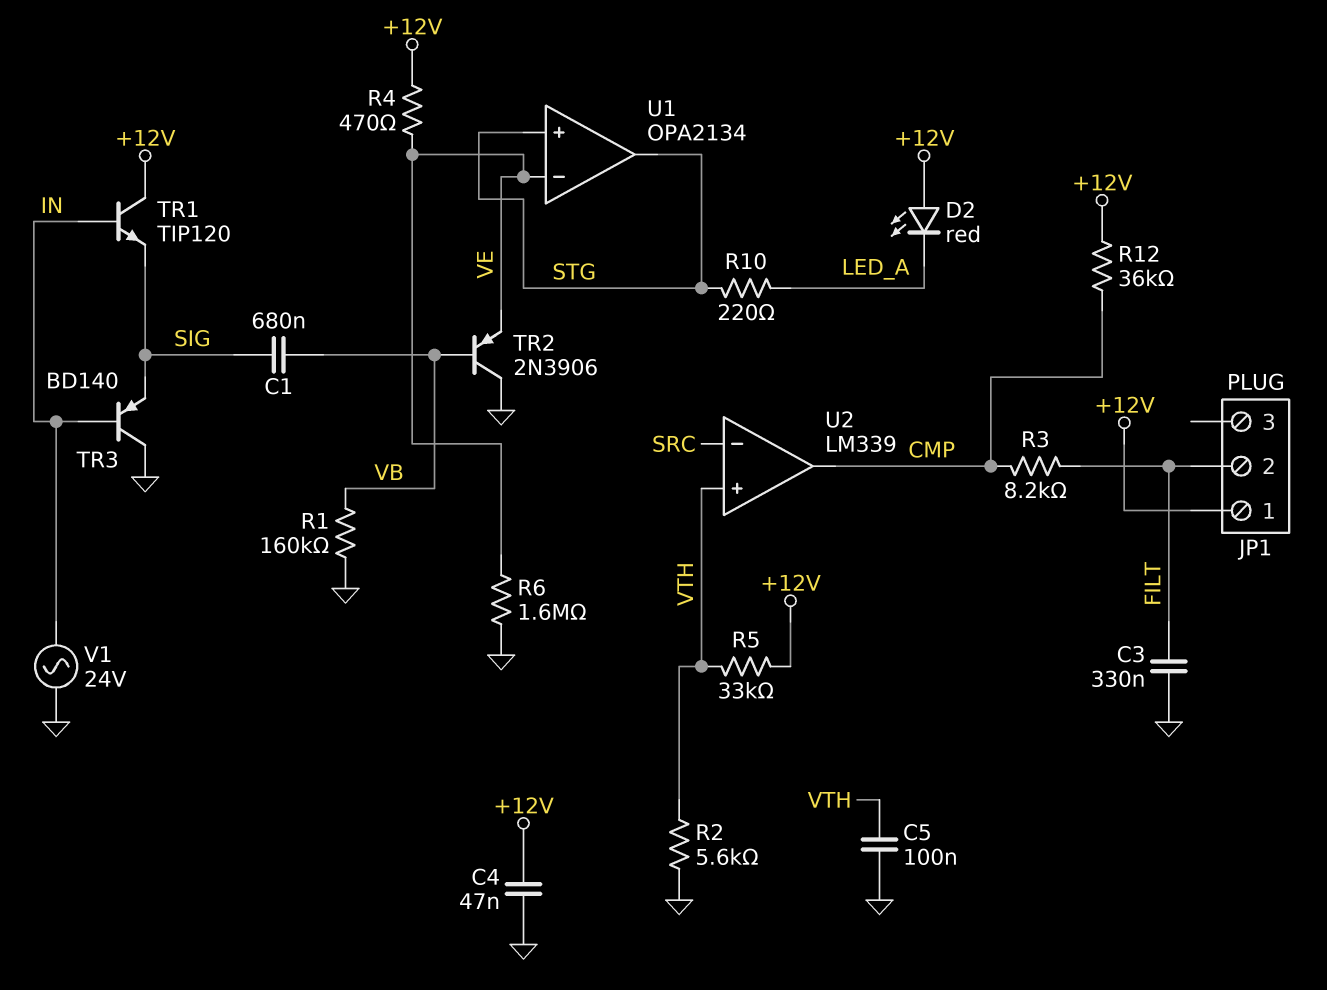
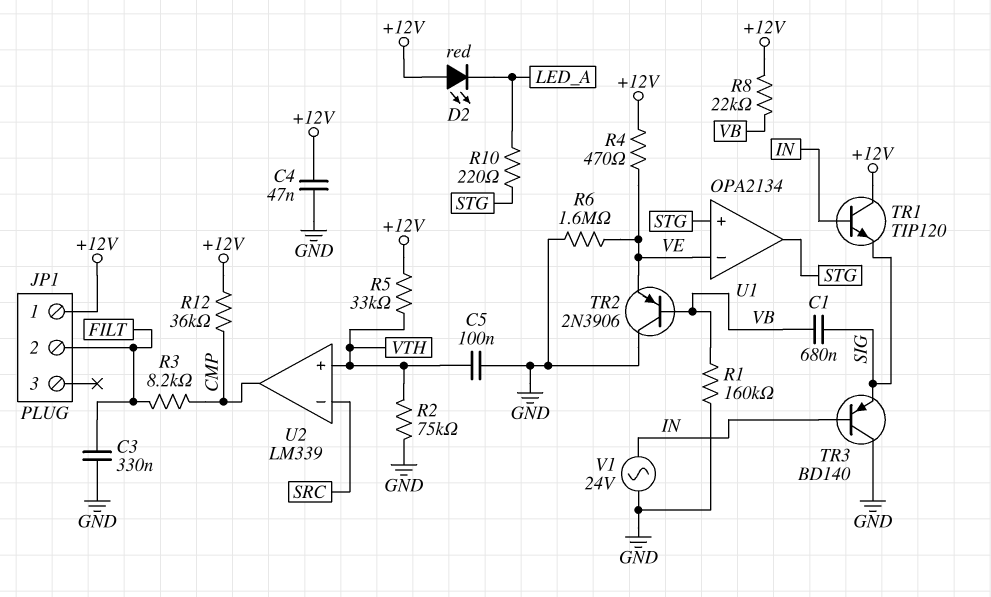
R2: 5.6k (GND, VTH) -> 75k (GND, VTH)
R8: none -> 22k (+12V, VB)

